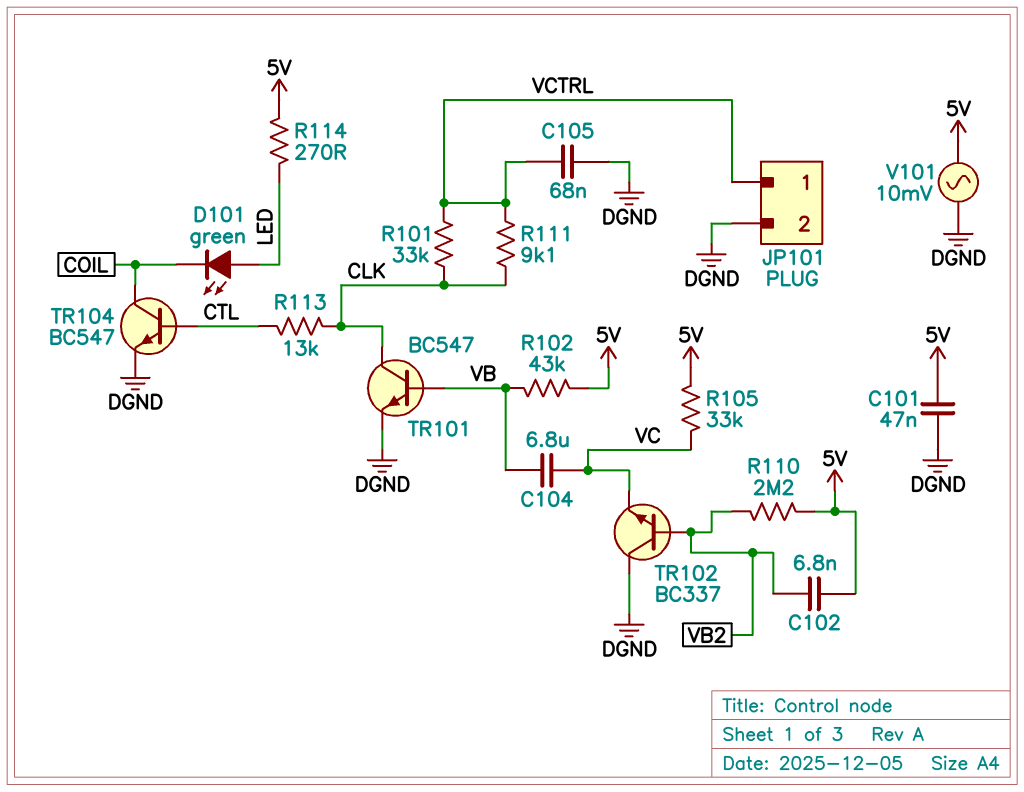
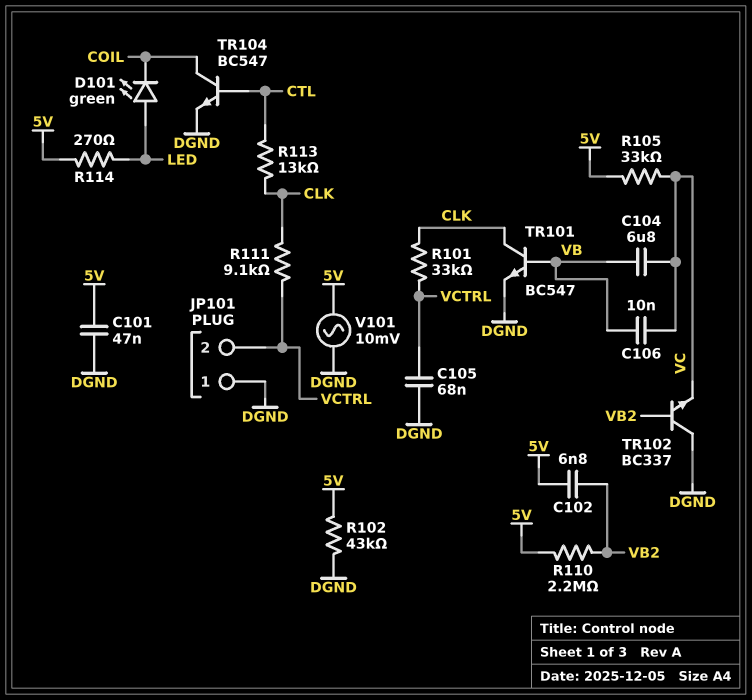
C106: none -> 10nF (VB, VC)
JP101 pin 1: VCTRL -> DGND
JP101 pin 2: DGND -> VCTRL
R102: 43k (5V, VB) -> 43k (5V, DGND)

